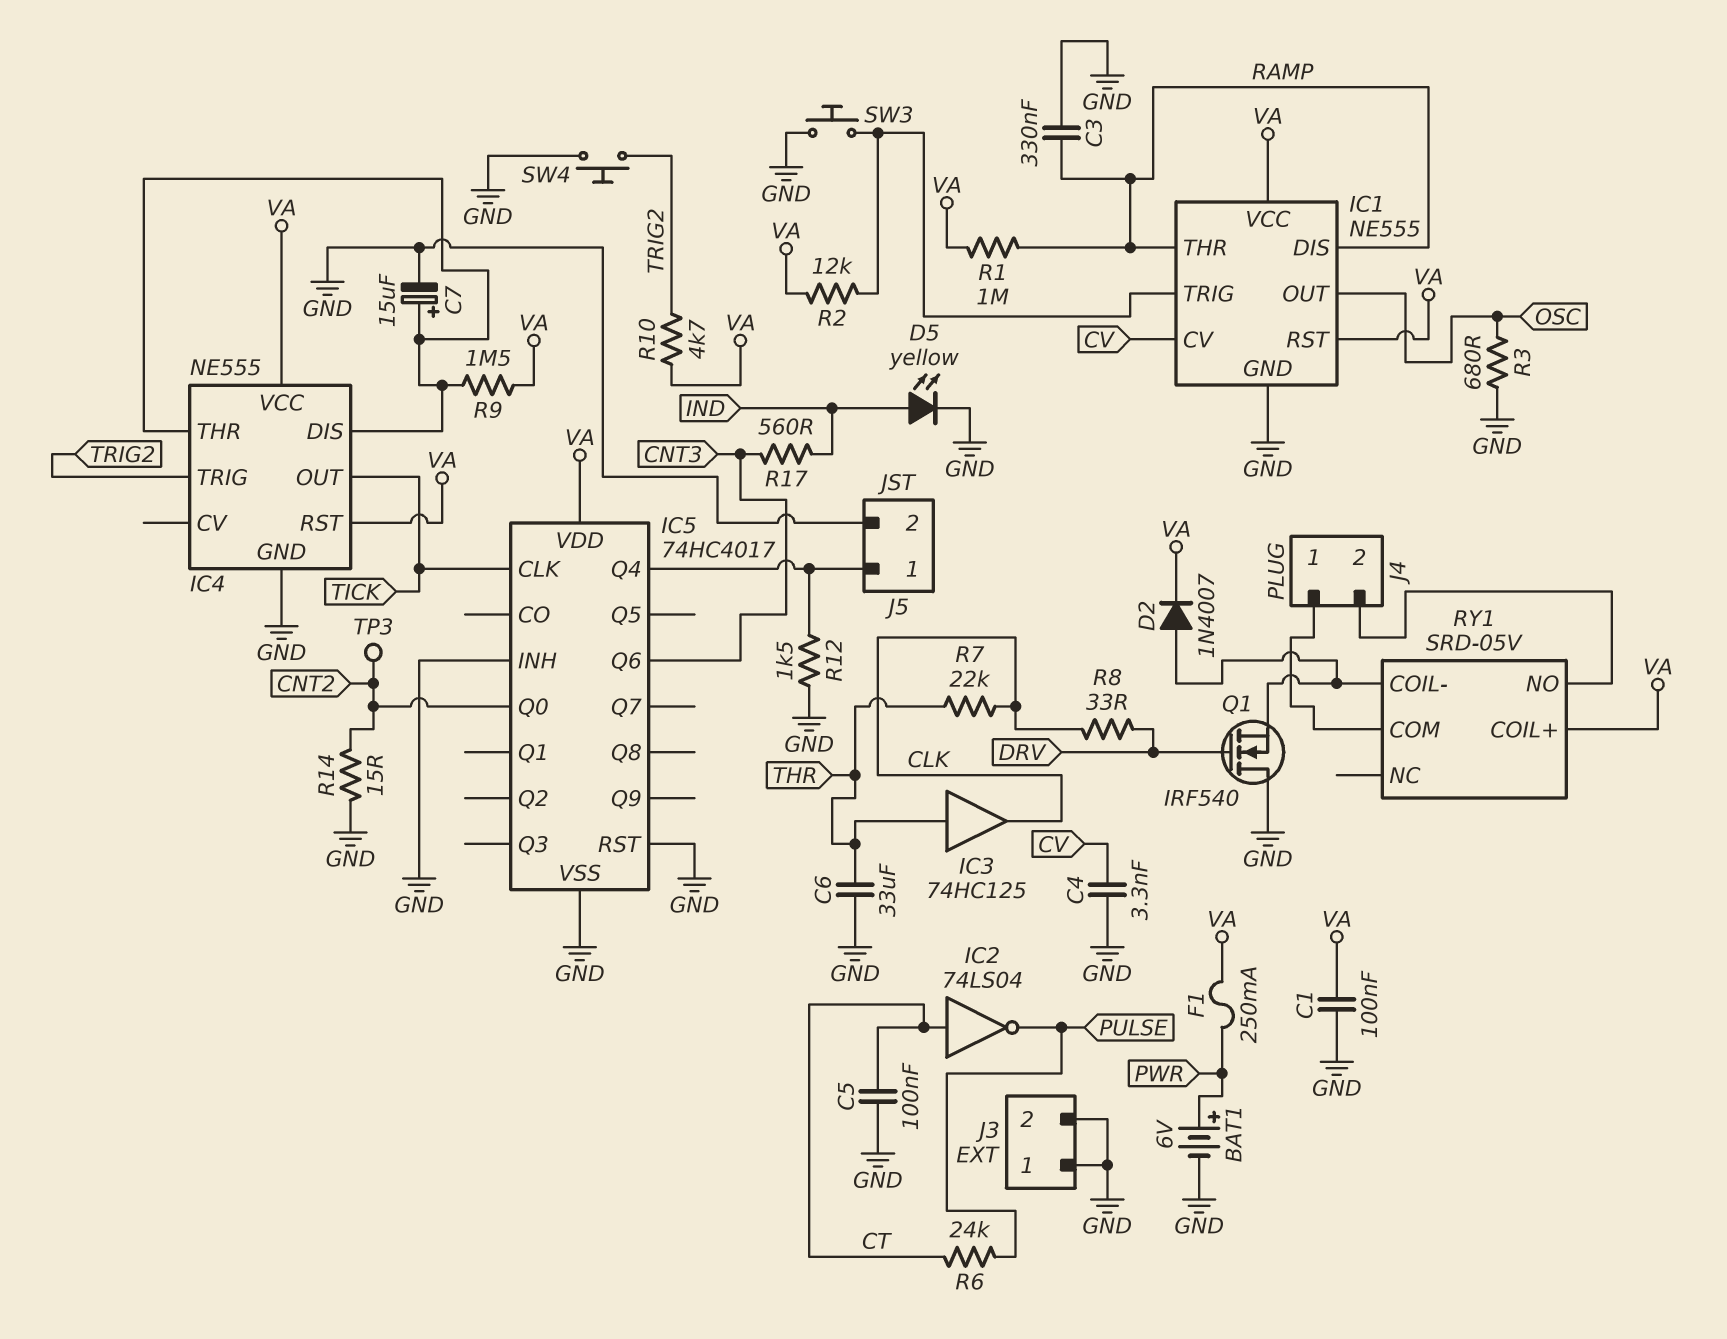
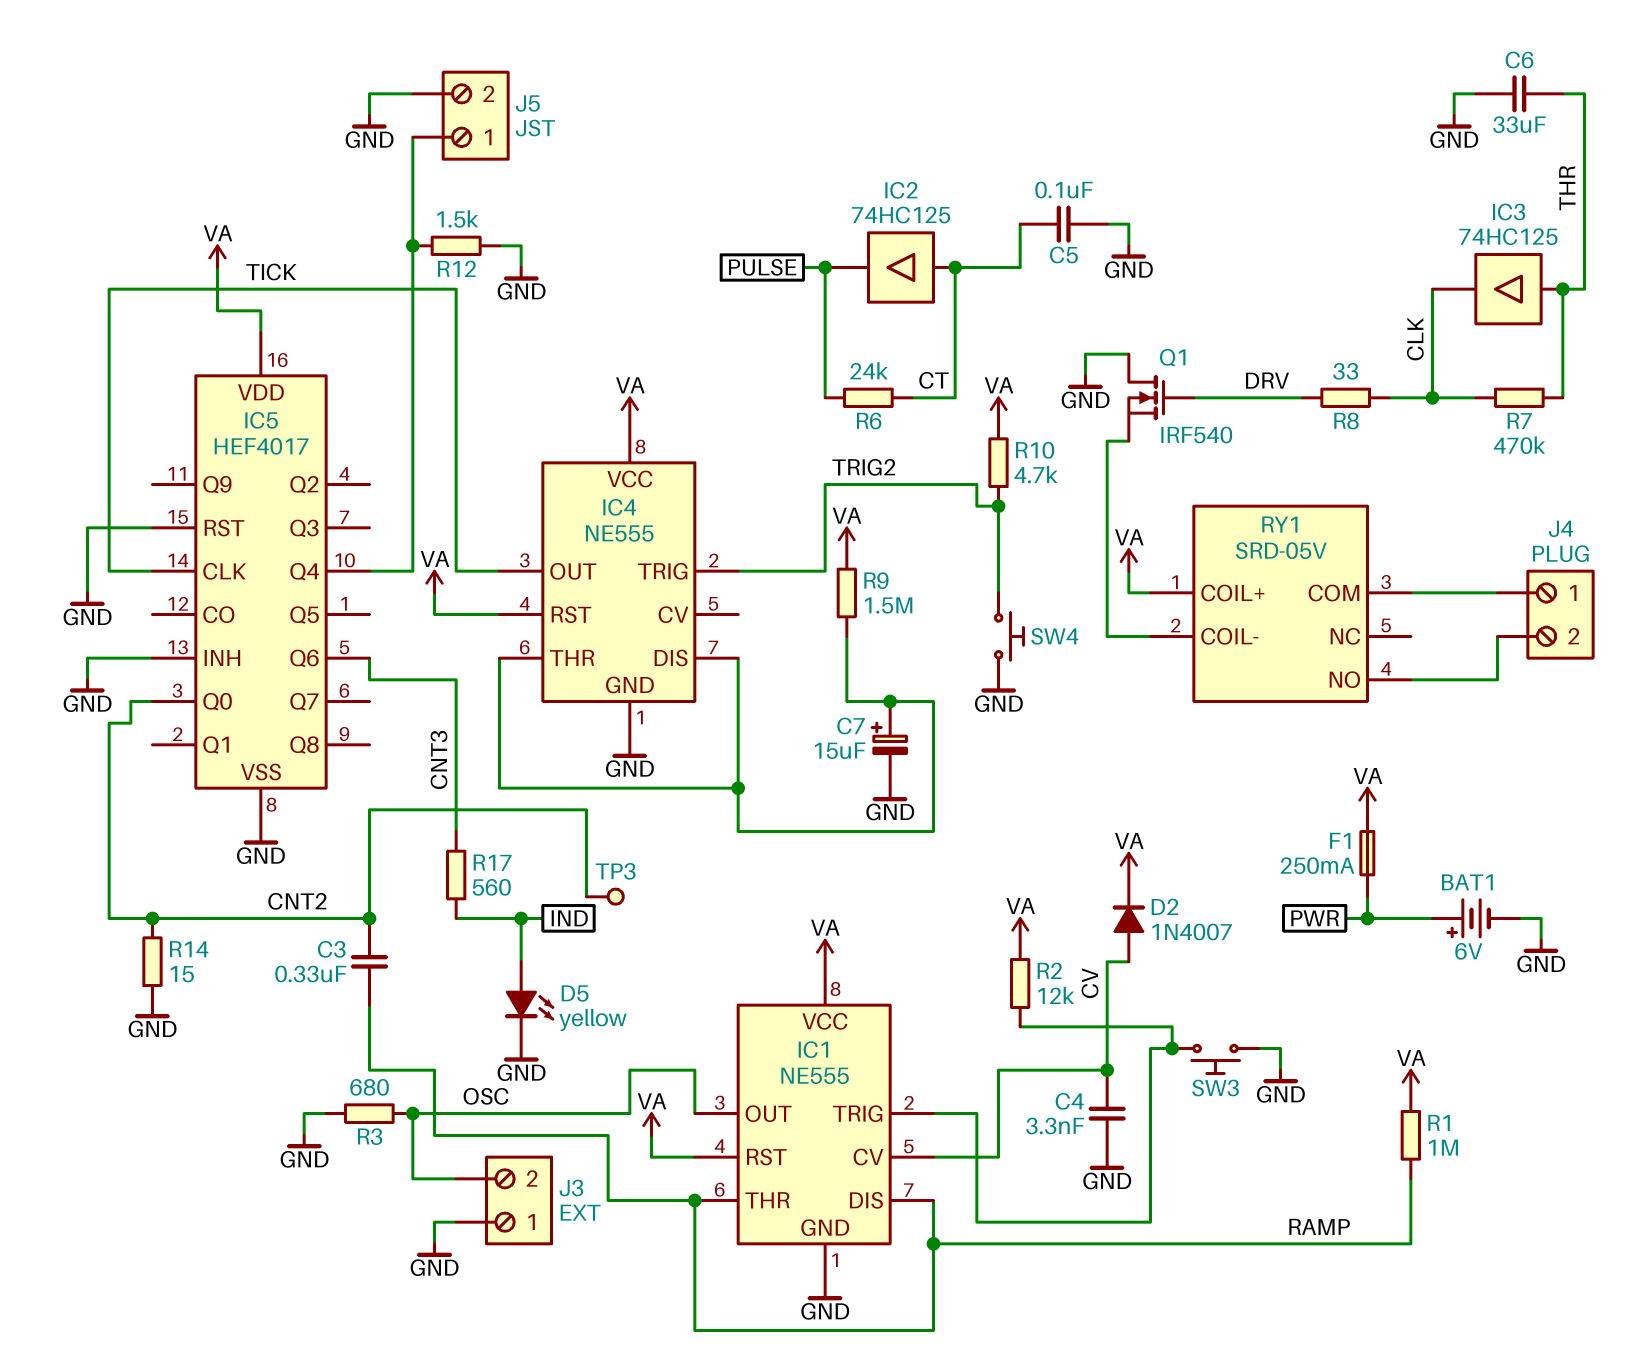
C1: 100nF (GND, VA) -> none
C3: 330nF (GND, RAMP) -> 330nF (CNT2, RAMP)
D2: diode 1N4007 (A RY1/COIL-, K VA) -> diode 1N4007 (A CV, K VA)
IC2: NOT 74LS04 (in CT, out PULSE) -> buffer 74HC125 (in CT, out PULSE)
IC5: 74HC4017 -> HEF4017
J3 pin 2: GND -> OSC
R7: 22k (CLK, THR) -> 470k (CLK, THR)

